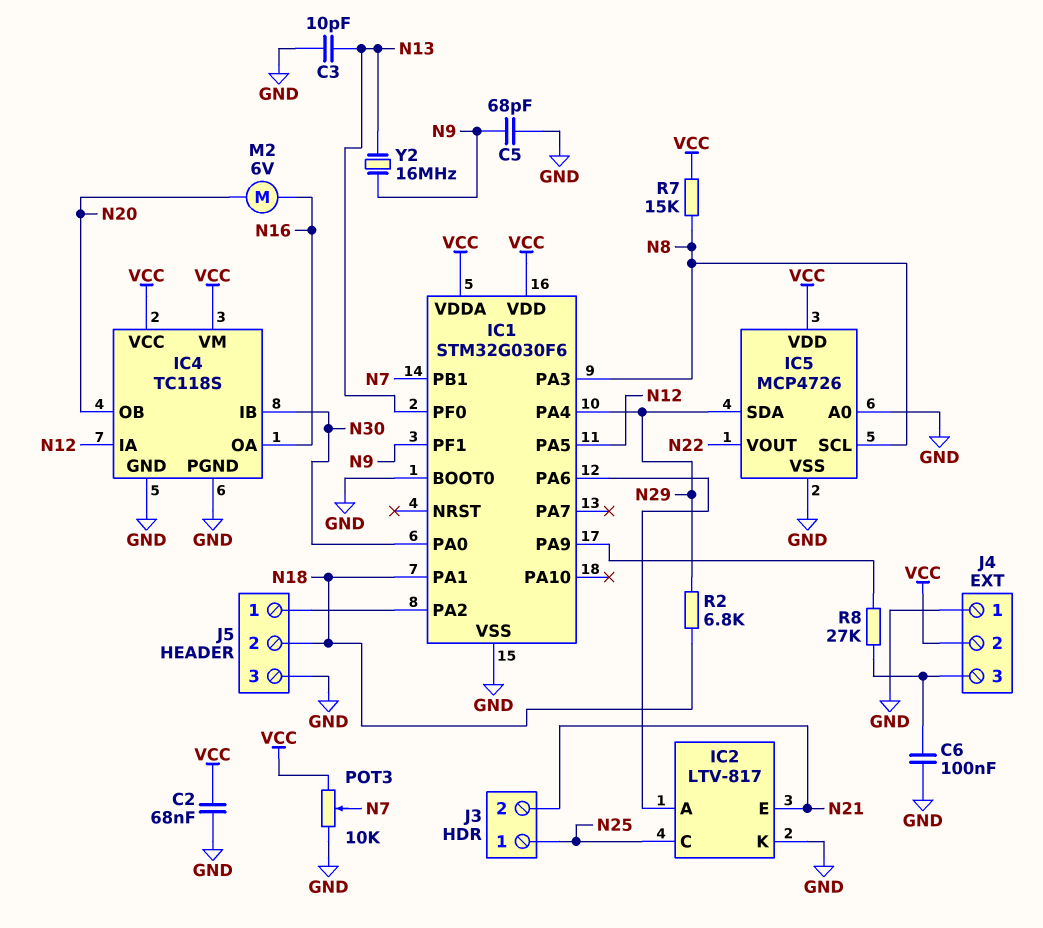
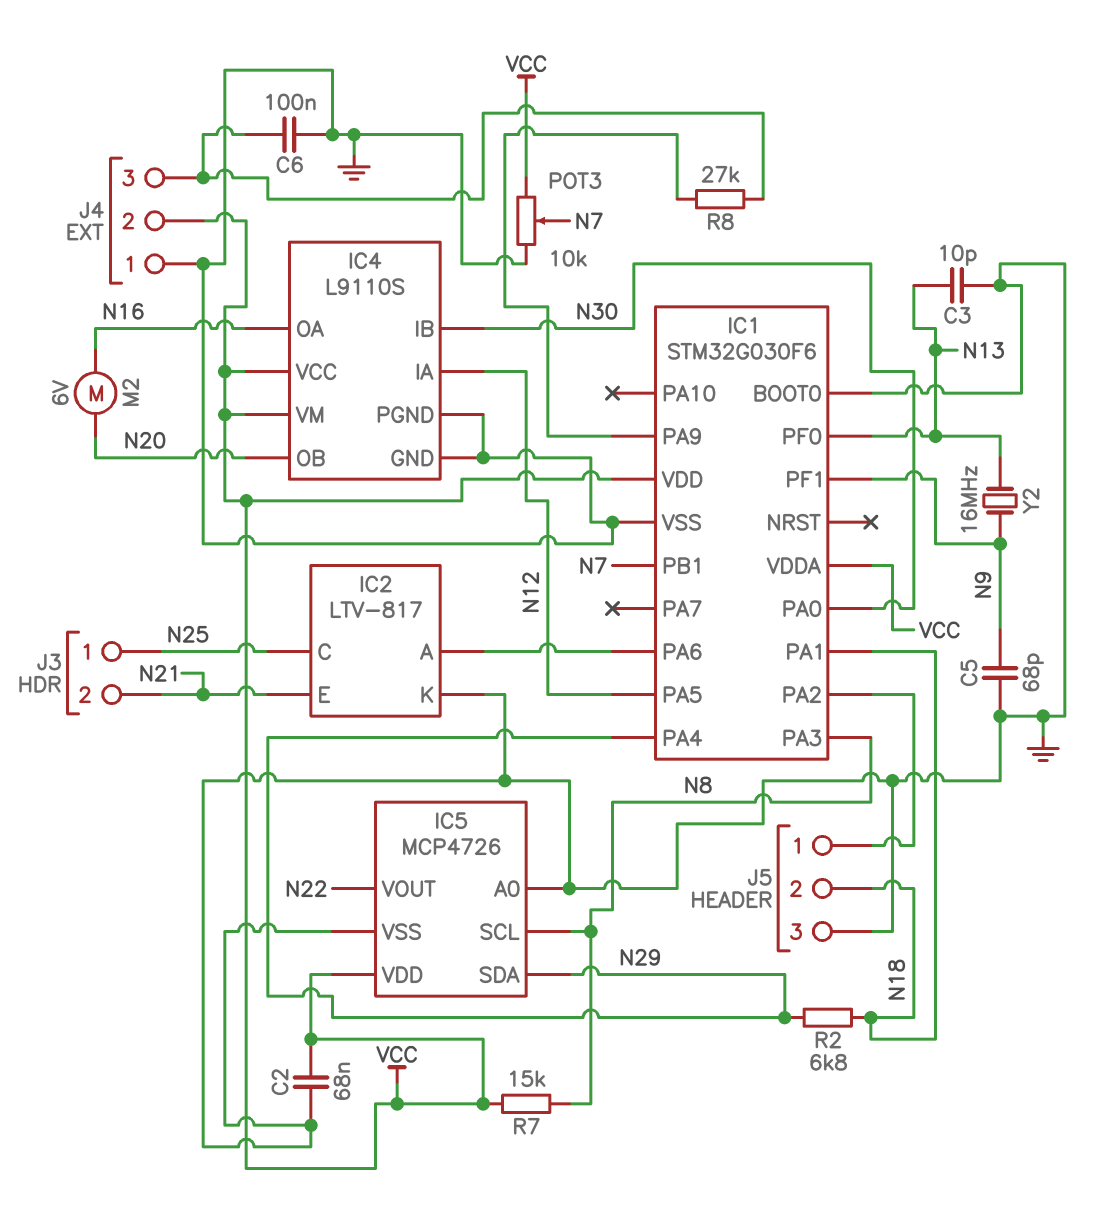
IC4: TC118S -> L9110S

